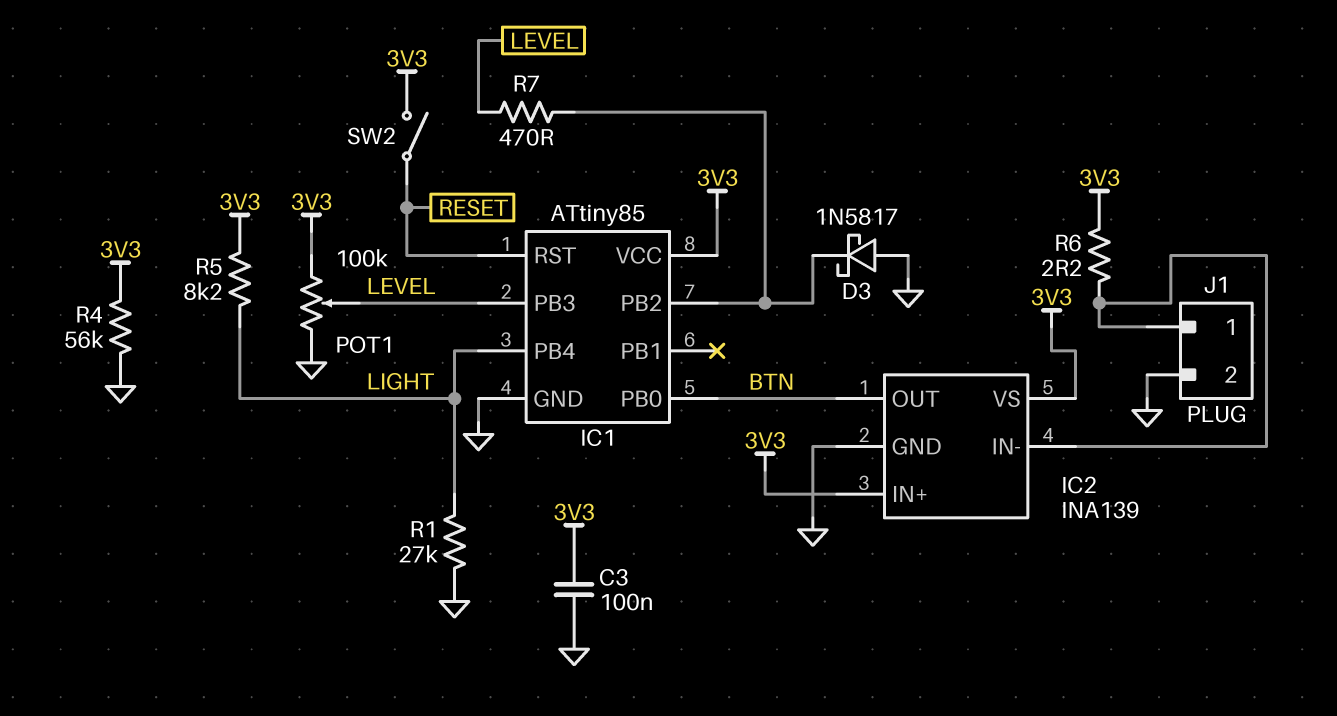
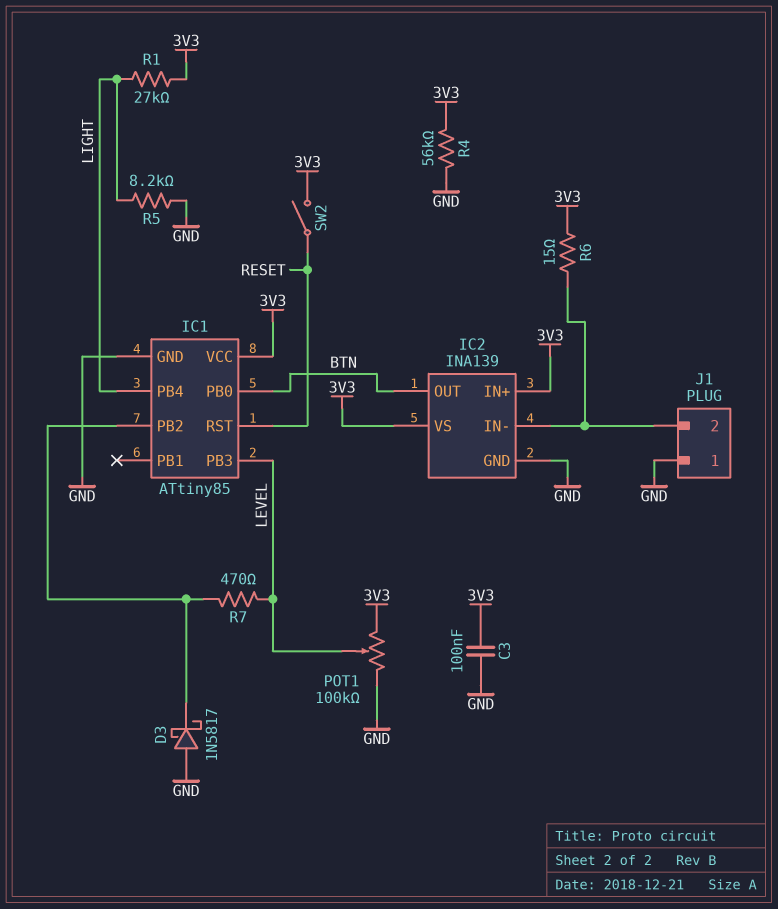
J1 pin 1: IC2/IN- -> GND
J1 pin 2: GND -> IC2/IN-
R1: 27k (GND, LIGHT) -> 27k (3V3, LIGHT)
R5: 8.2k (3V3, LIGHT) -> 8.2k (GND, LIGHT)
R6: 2.2 (3V3, IC2/IN-) -> 15 (3V3, IC2/IN-)

